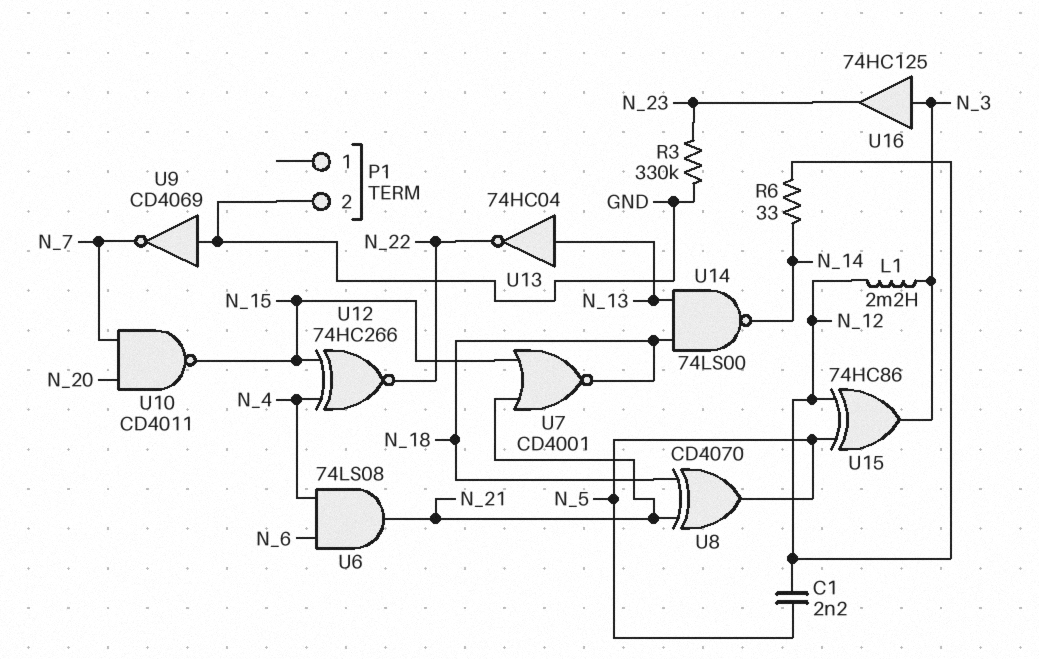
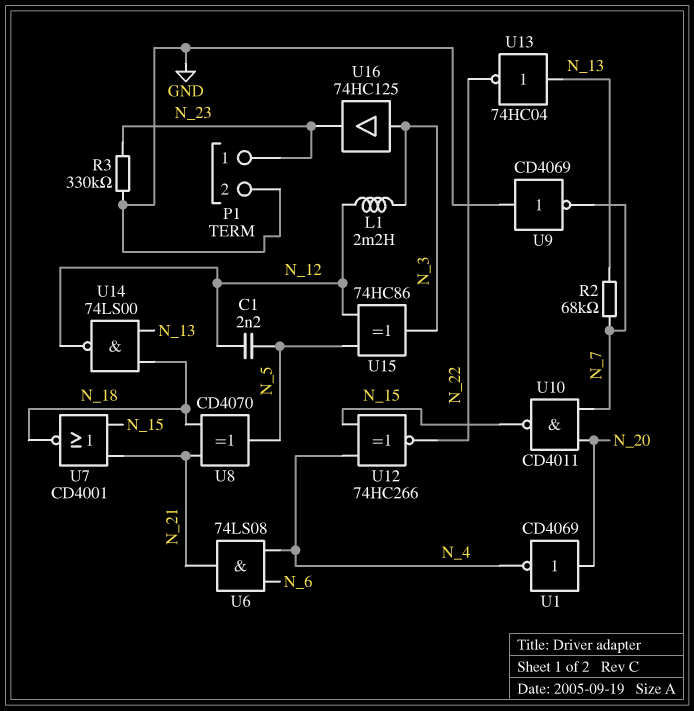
P1 pin 1: none -> N_23
R2: none -> 68k (N_7, N_13)
R6: 33 (N_12, N_14) -> none
U1: none -> NOT CD4069 (in N_20, out N_4)
U14: NAND 74LS00 (in N_13, in N_18, out N_14) -> NAND 74LS00 (in N_13, in N_18, out N_12)

